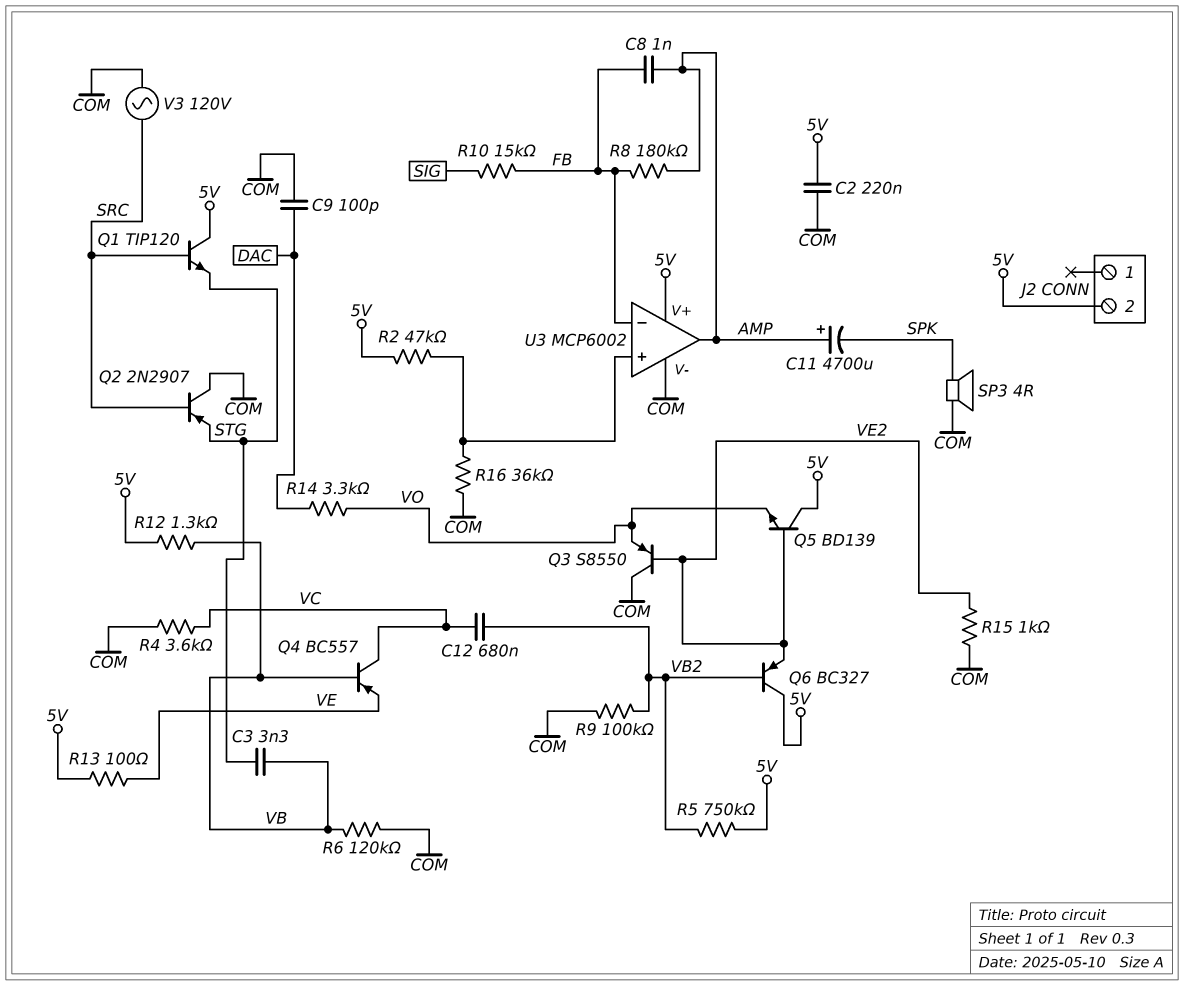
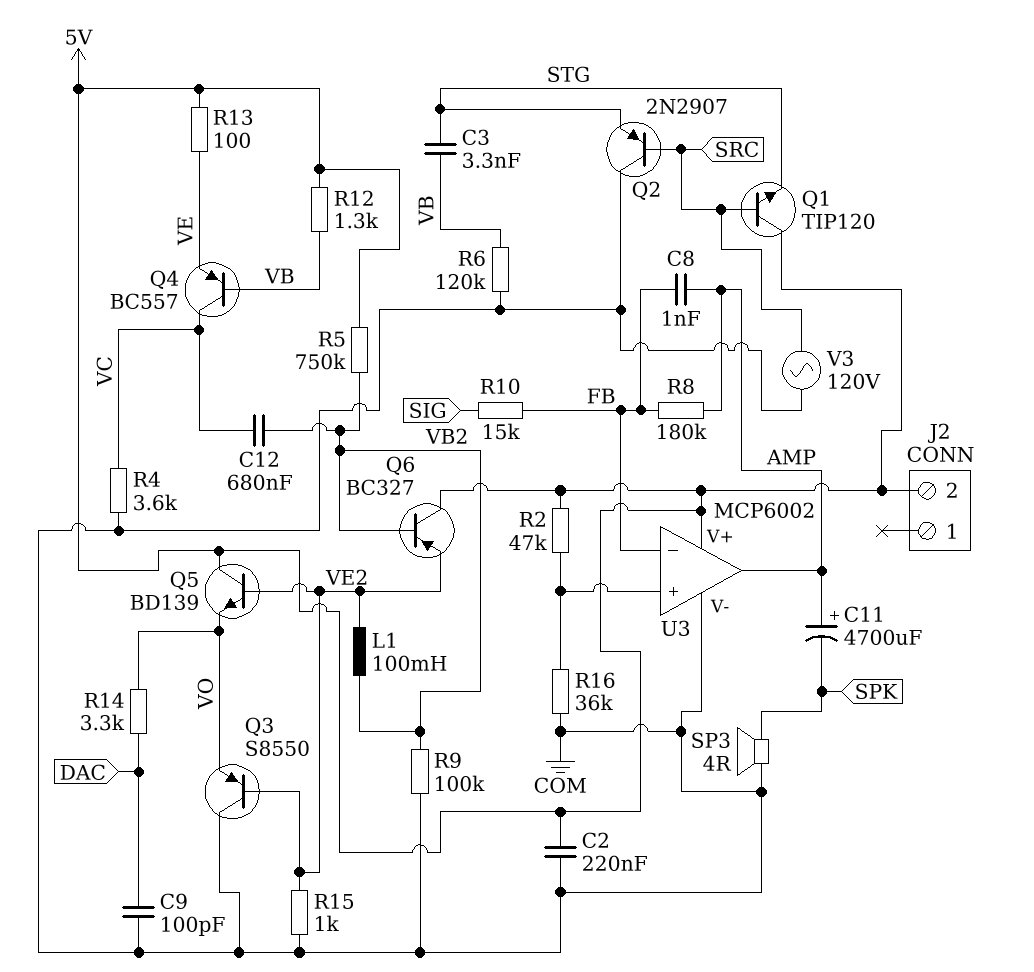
L1: none -> 100mH (VB2, VE2)

